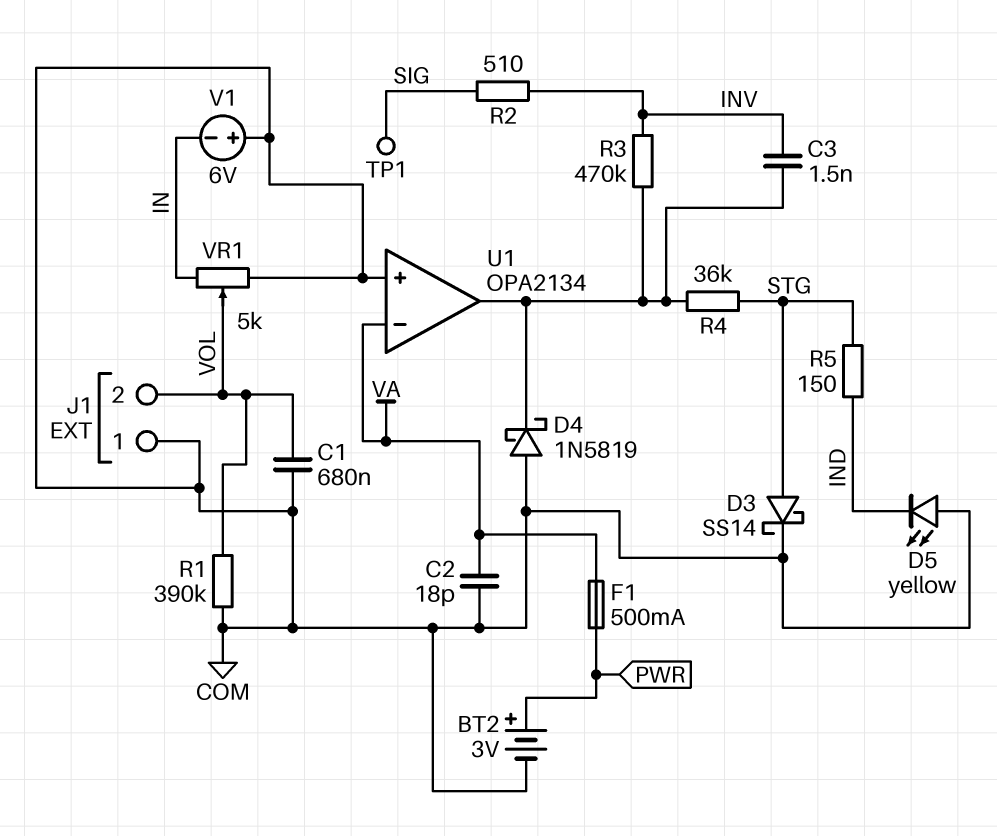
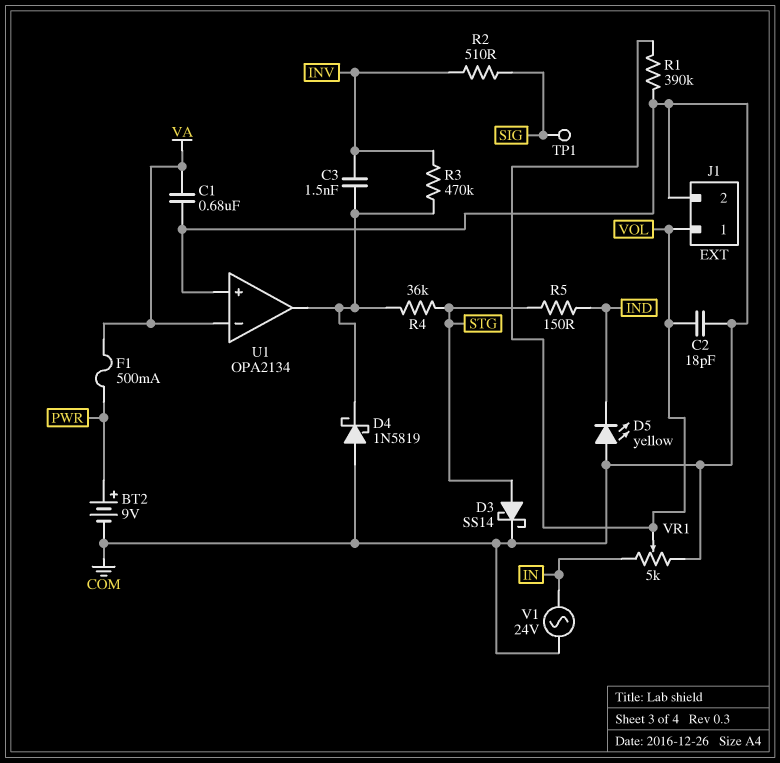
BT2: 3V (plus PWR, minus COM) -> 9V (plus PWR, minus COM)
C1: 680nF (COM, VOL) -> 680nF (COM, VA)
C2: 18pF (COM, VA) -> 18pF (COM, VOL)
J1 pin 1: COM -> VOL
J1 pin 2: VOL -> COM
V1: 6V (plus COM, minus IN) -> AC 24V (COM, IN)

